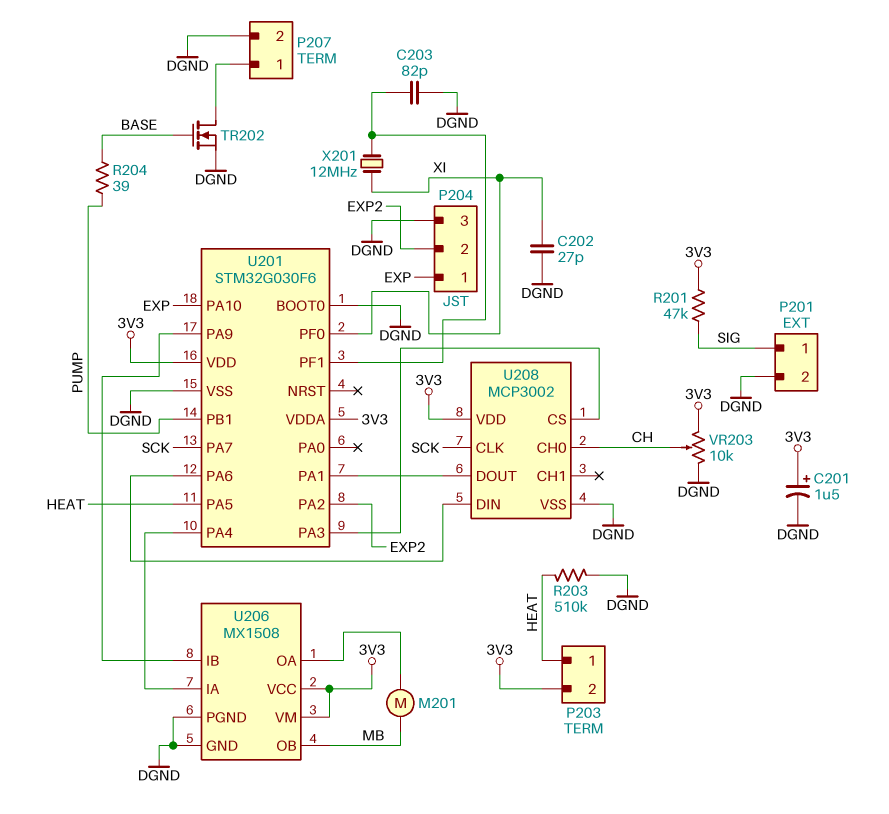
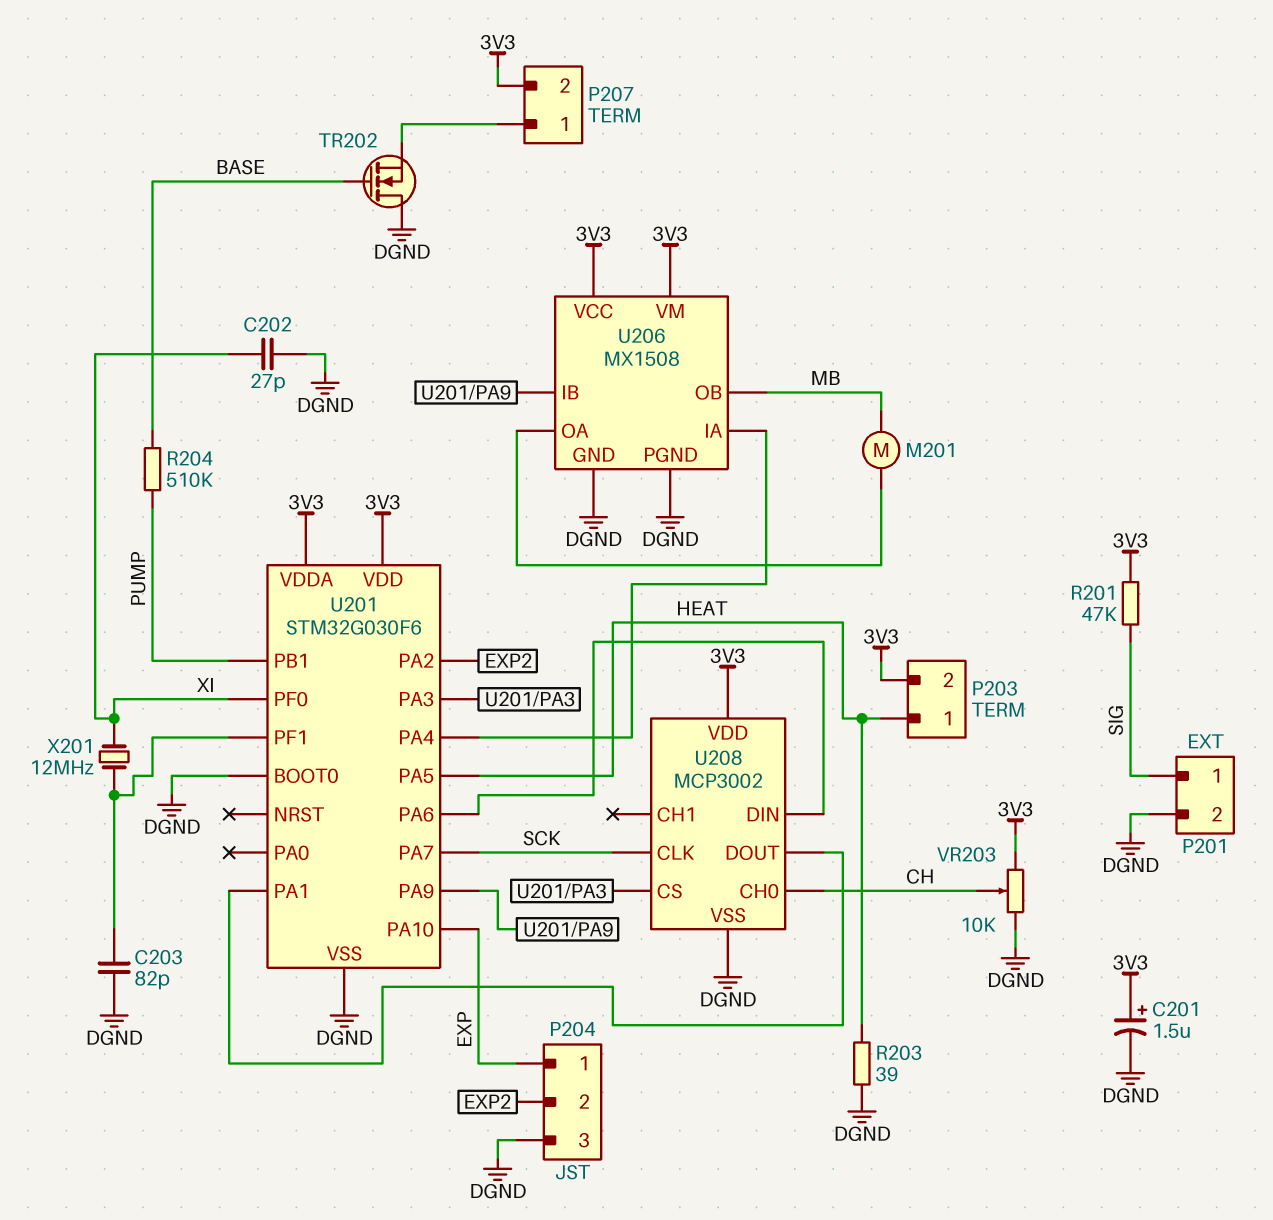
P207 pin 2: DGND -> 3V3
R203: 510k (DGND, HEAT) -> 39 (DGND, HEAT)
R204: 39 (BASE, PUMP) -> 510k (BASE, PUMP)
TR202: NMOS (G BASE, D P207/1, S DGND) -> NMOS (G BASE, D DGND, S P207/1)

